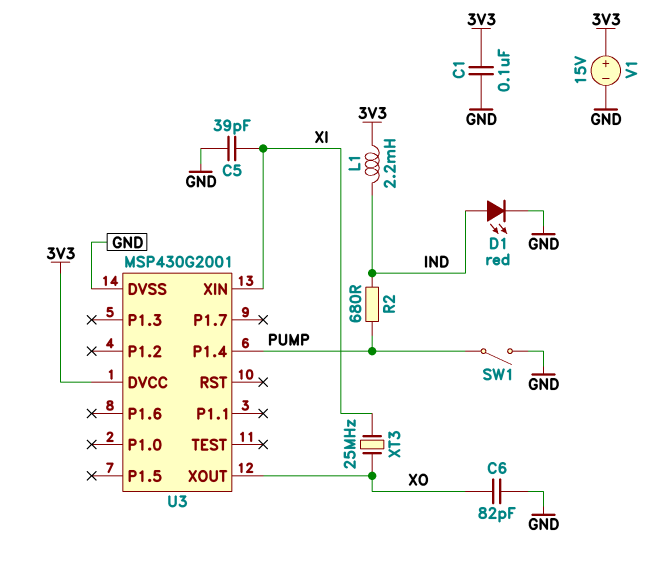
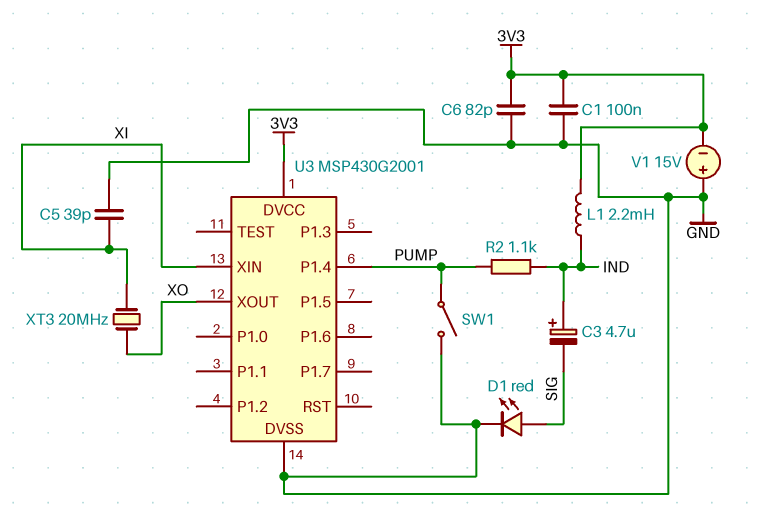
C3: none -> 4.7uF (plus IND, minus SIG)
C6: 82pF (GND, XO) -> 82pF (3V3, GND)
D1: LED red (A IND, K GND) -> LED red (A SIG, K GND)
R2: 680 (IND, PUMP) -> 1.1k (IND, PUMP)
V1: 15V (plus 3V3, minus GND) -> 15V (plus GND, minus 3V3)
XT3: 25MHz (XI, XO) -> 20MHz (XI, XO)

